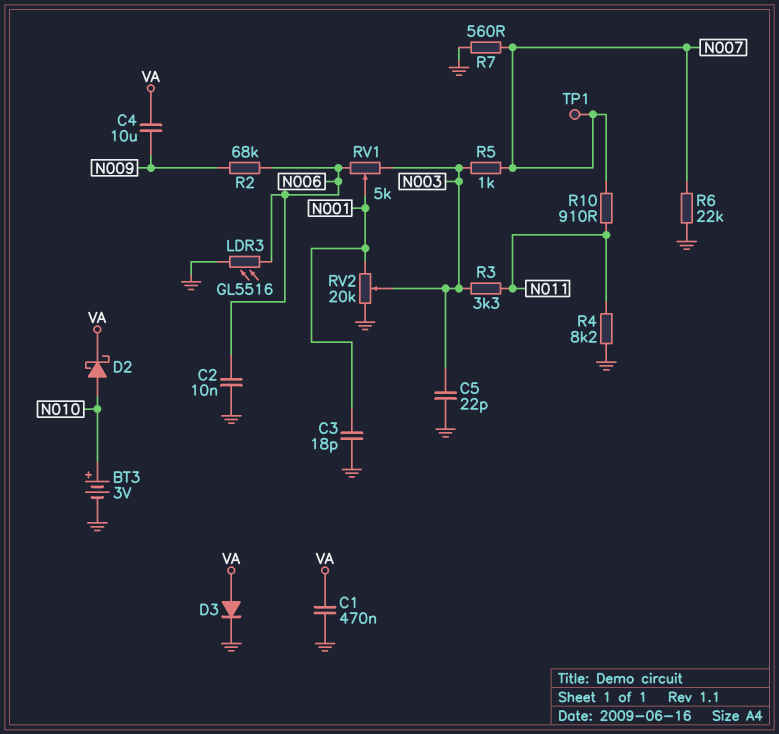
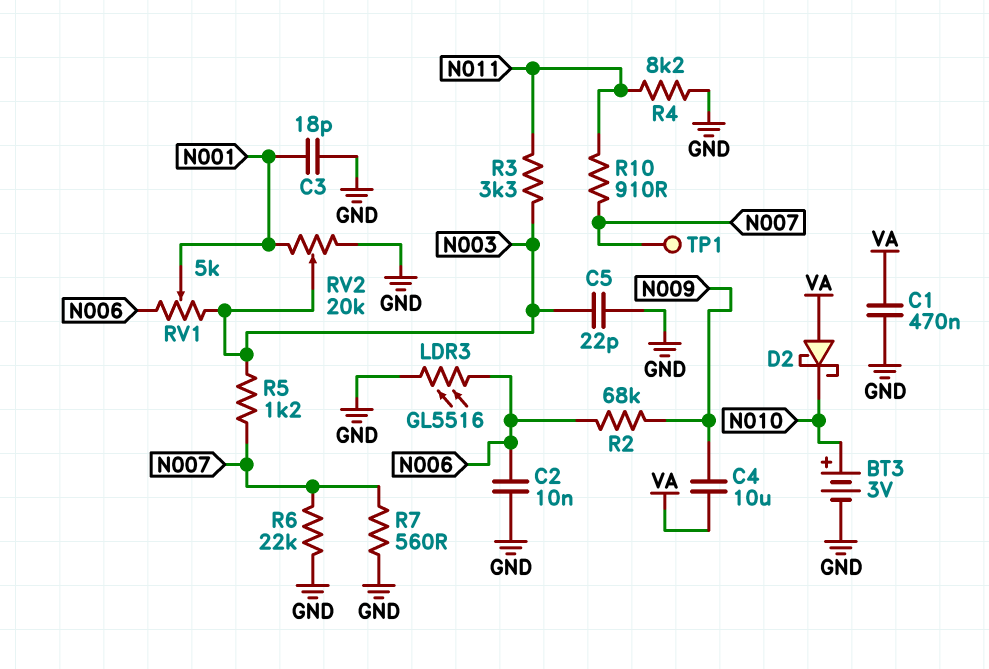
D2: schottky (A N010, K VA) -> schottky (A VA, K N010)
D3: diode (A VA, K GND) -> none
R5: 1k (N003, N007) -> 1.2k (N003, N007)

